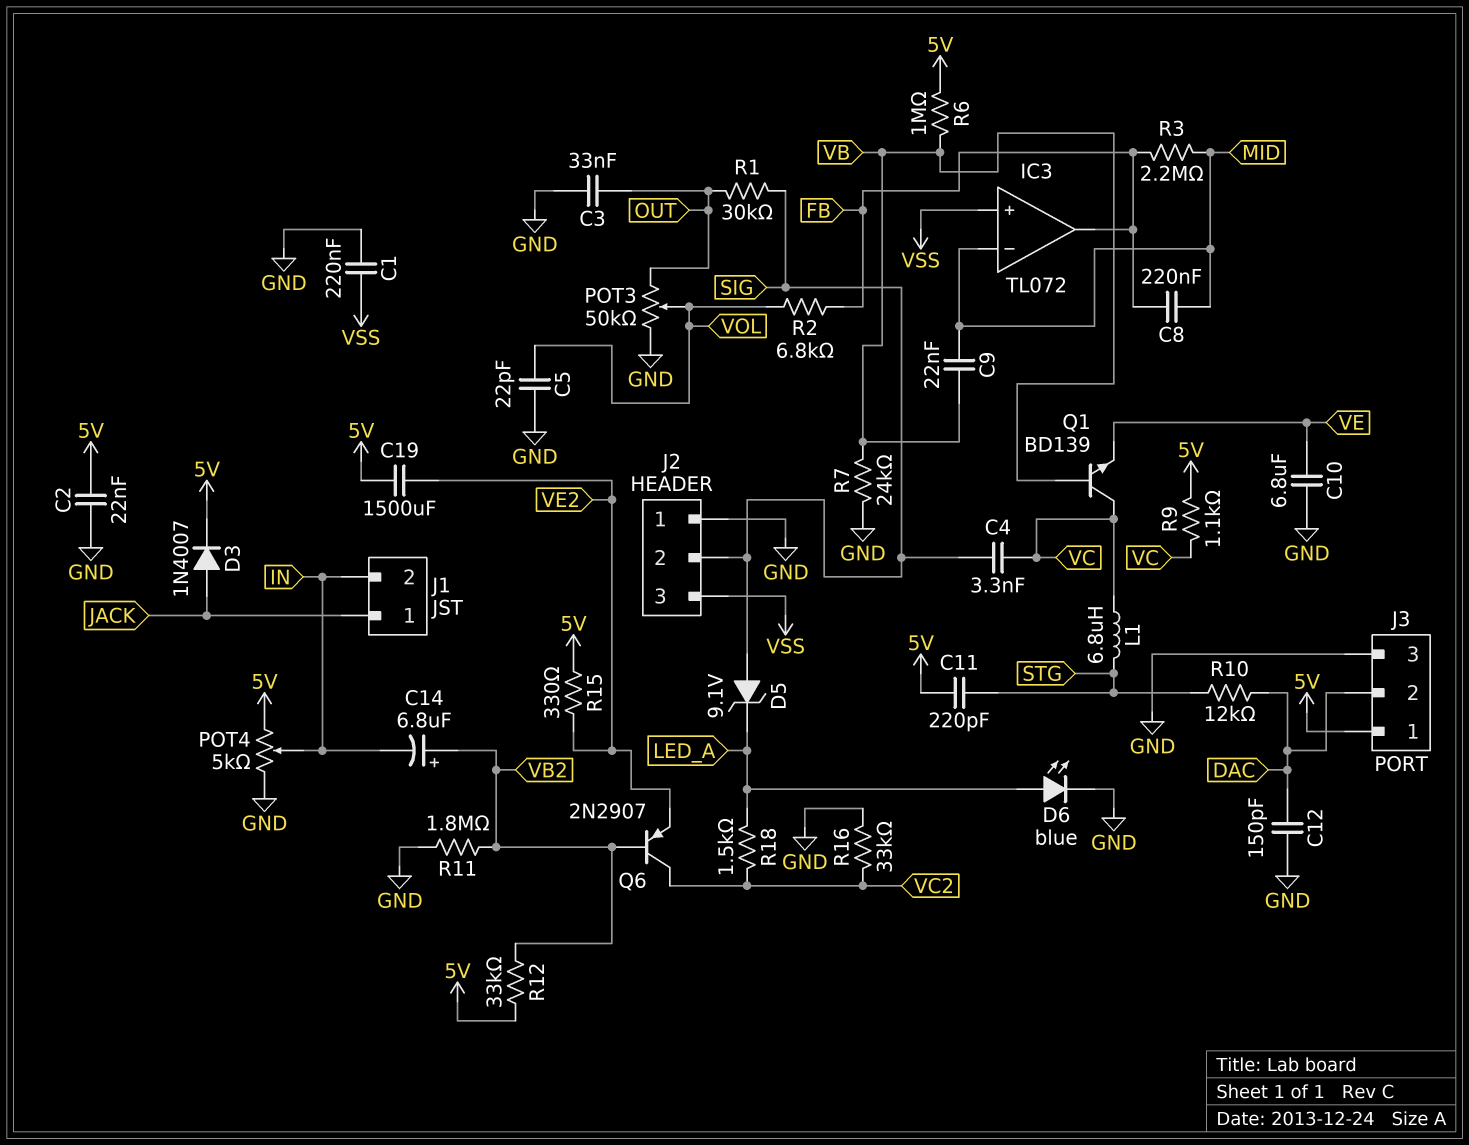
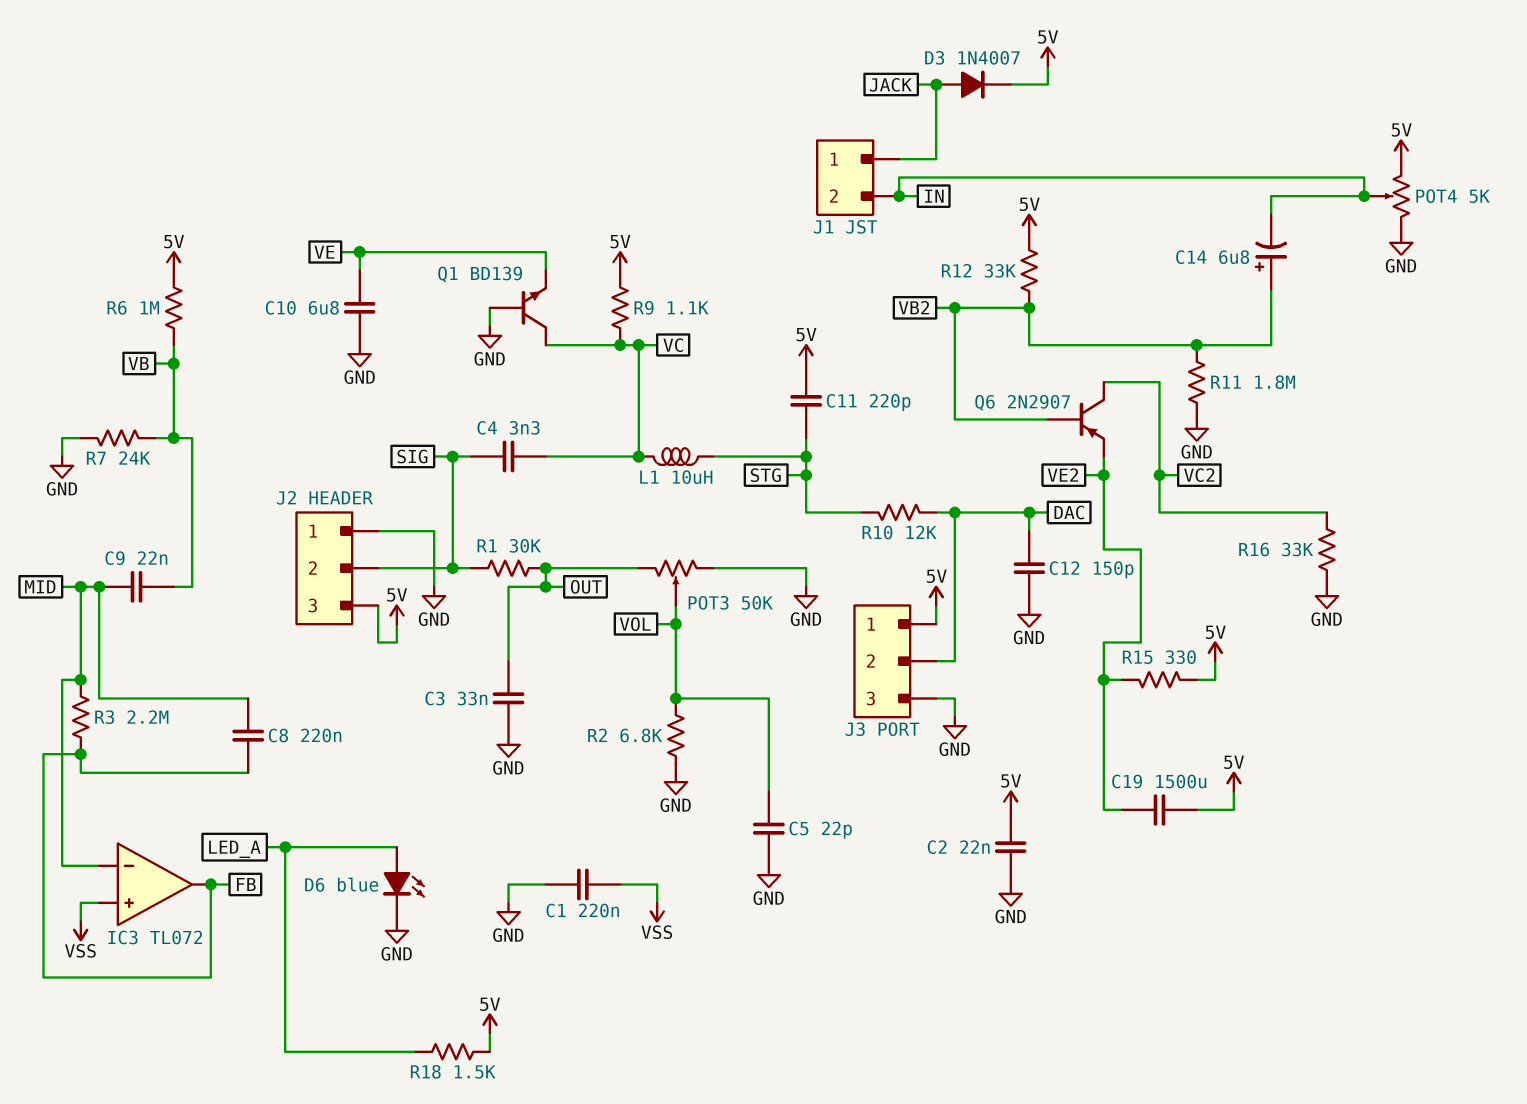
D5: zener 9.1V (A SIG, K LED_A) -> none
J2 pin 3: VSS -> 5V
L1: 6.8uH (STG, VC) -> 10uH (STG, VC)
Q1: NPN BD139 (B VB, C VC, E VE) -> NPN BD139 (B GND, C VC, E VE)
R2: 6.8k (FB, VOL) -> 6.8k (GND, VOL)
R18: 1.5k (LED_A, VC2) -> 1.5k (5V, LED_A)

